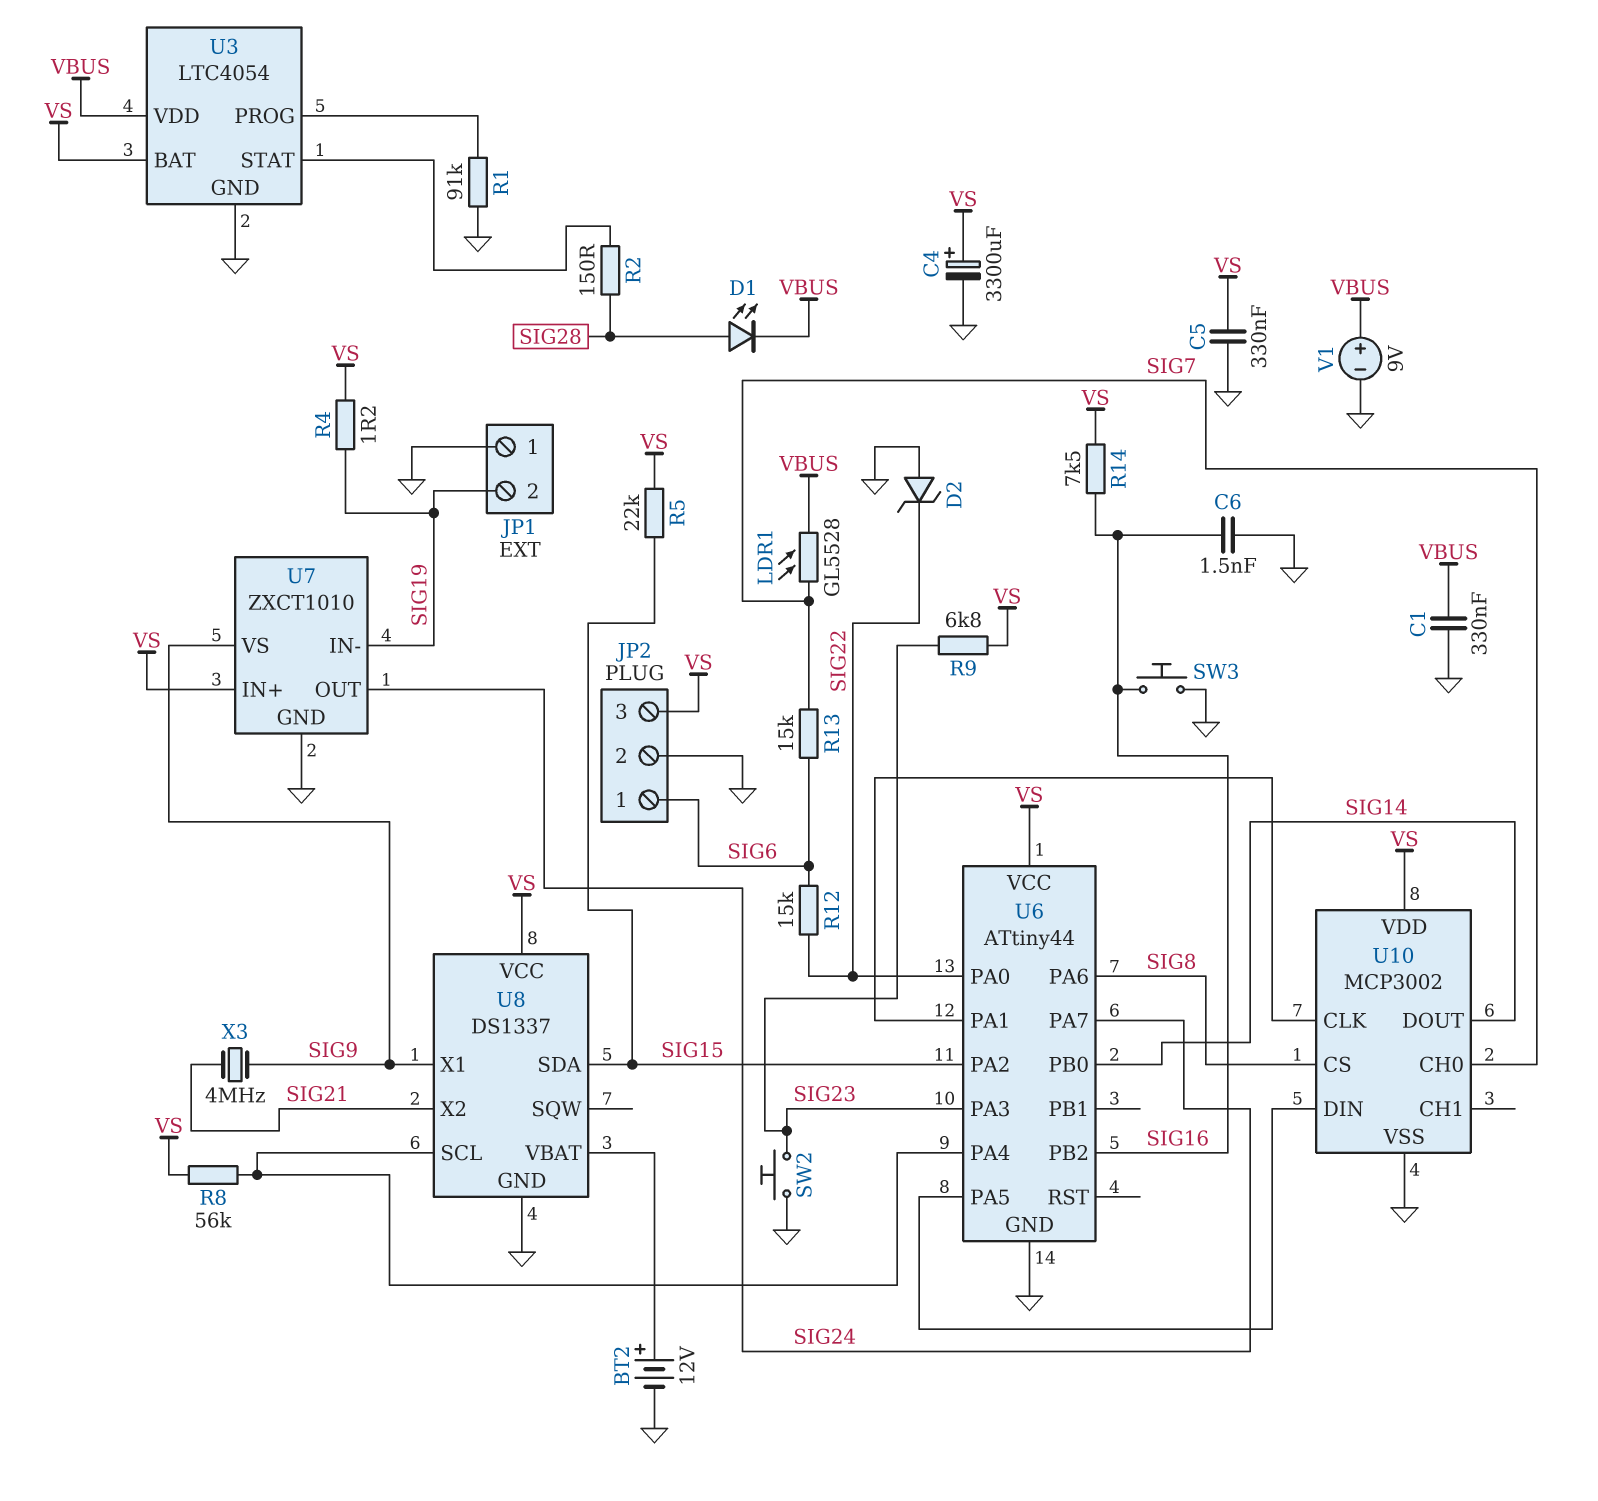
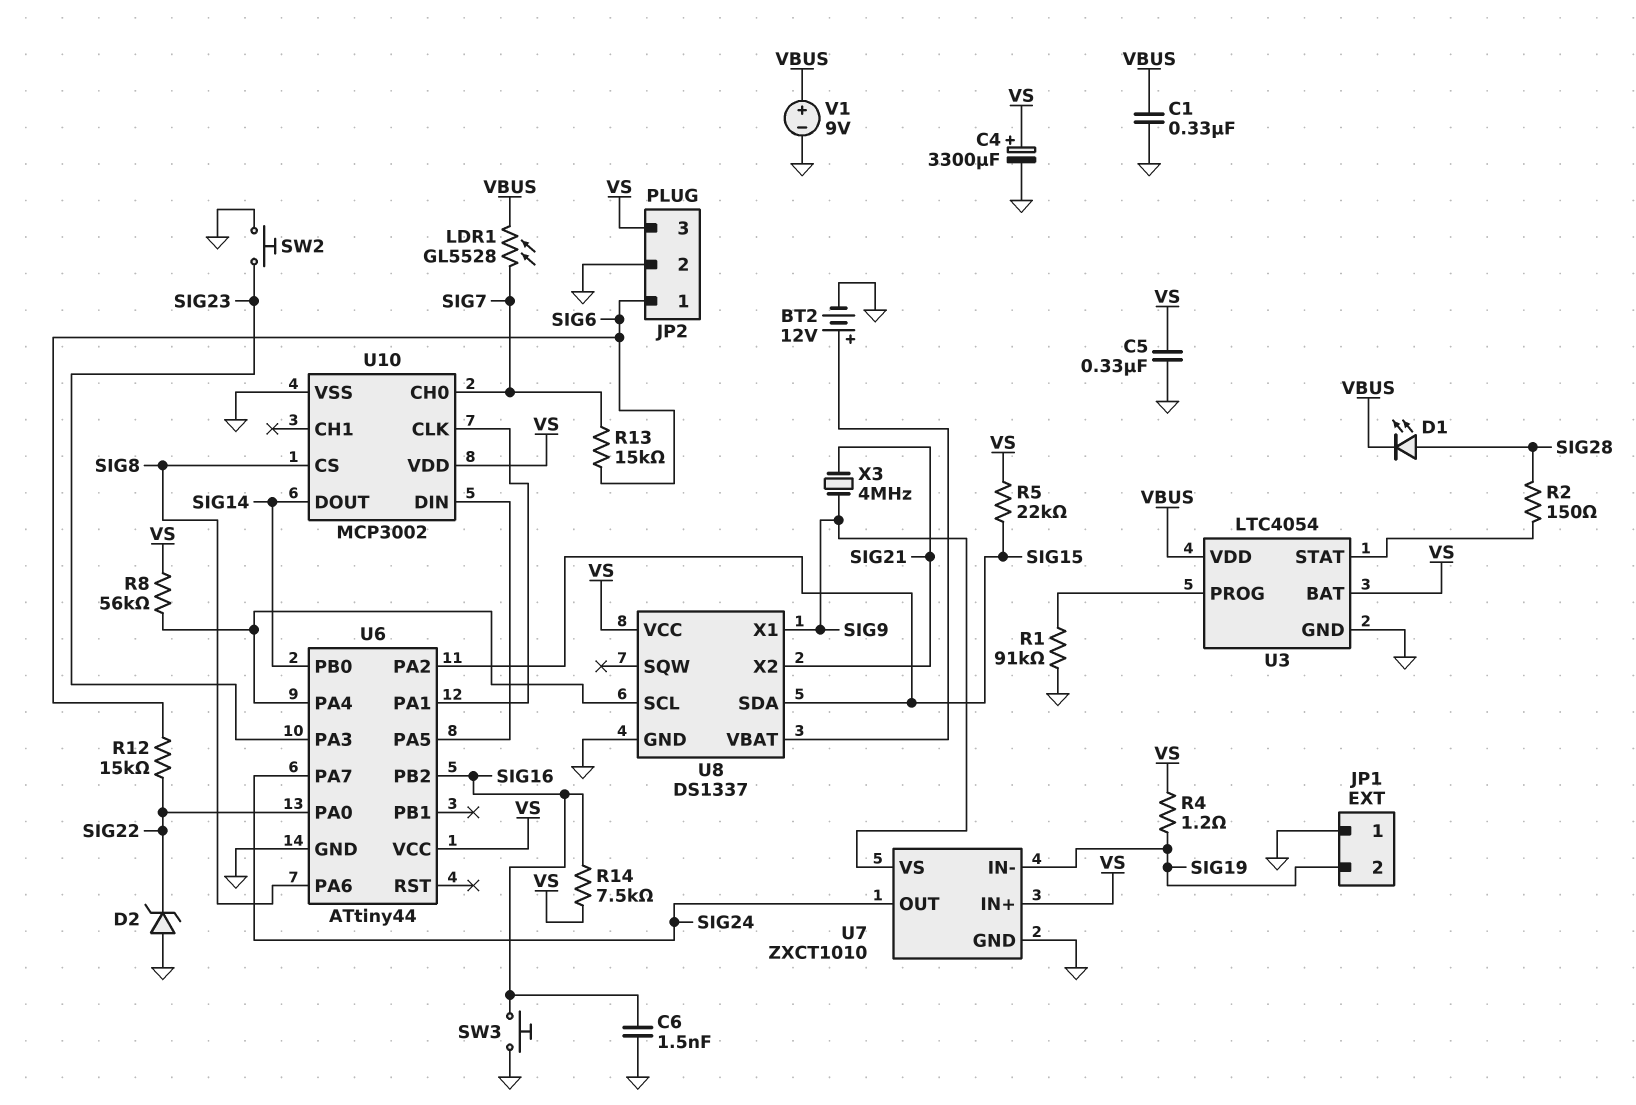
R9: 6.8k (SIG23, VS) -> none

